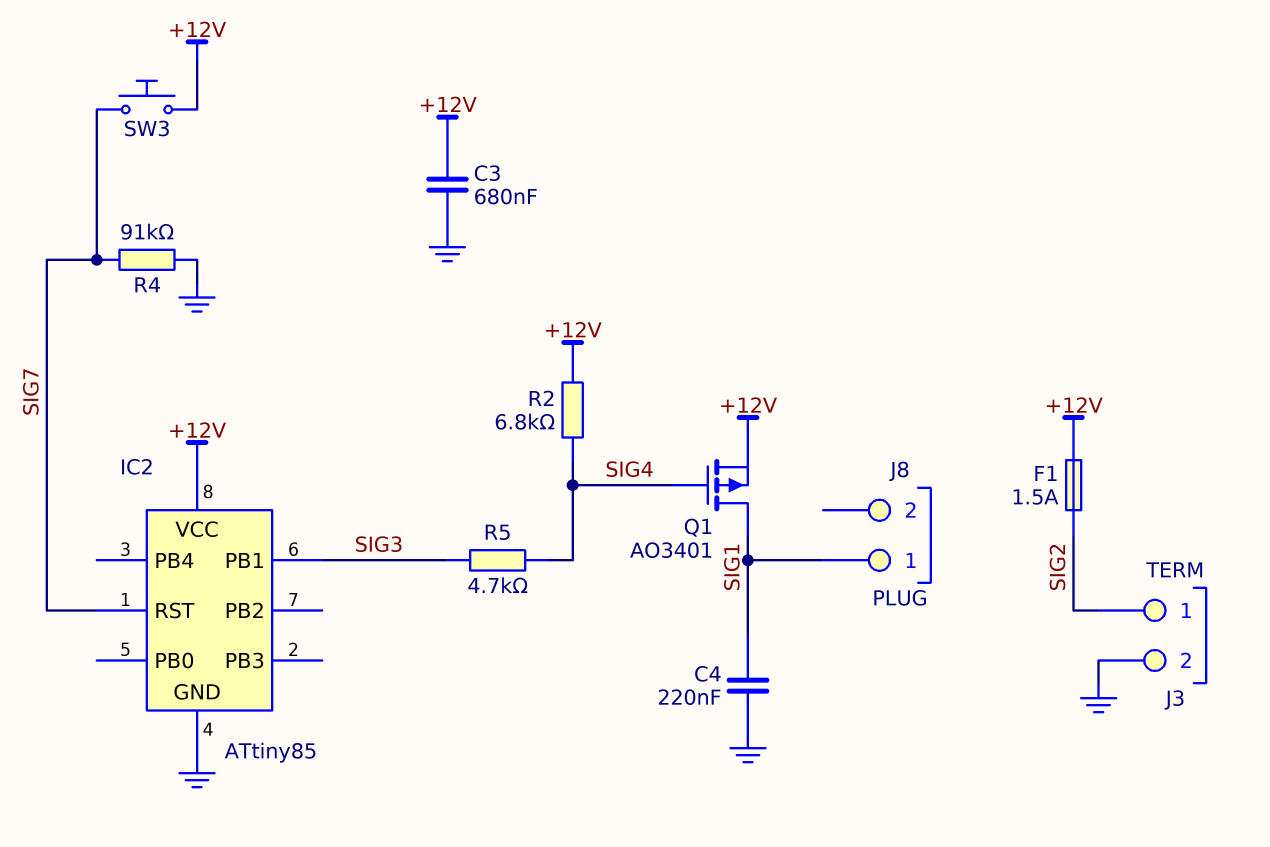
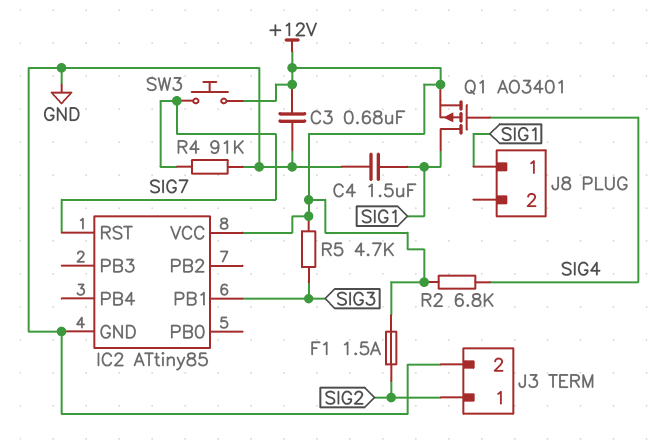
C4: 220nF (GND, SIG1) -> 1.5uF (GND, SIG1)
R5: 4.7k (SIG3, SIG4) -> 4.7k (+12V, SIG3)

